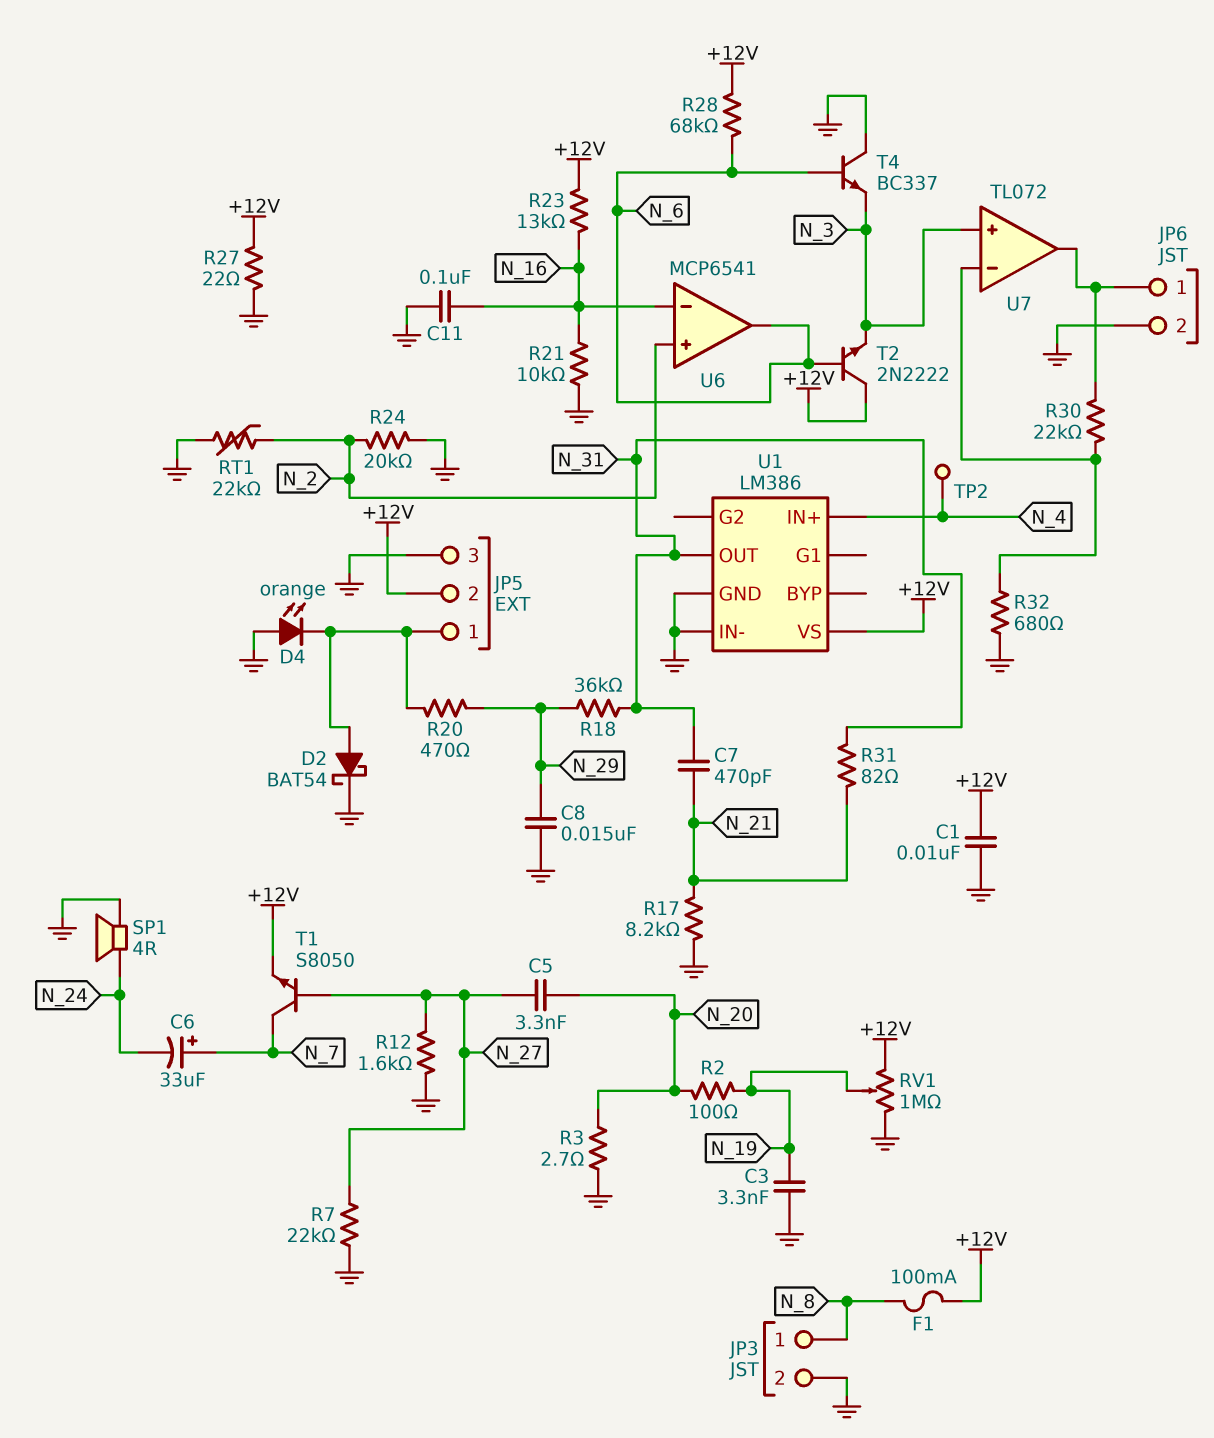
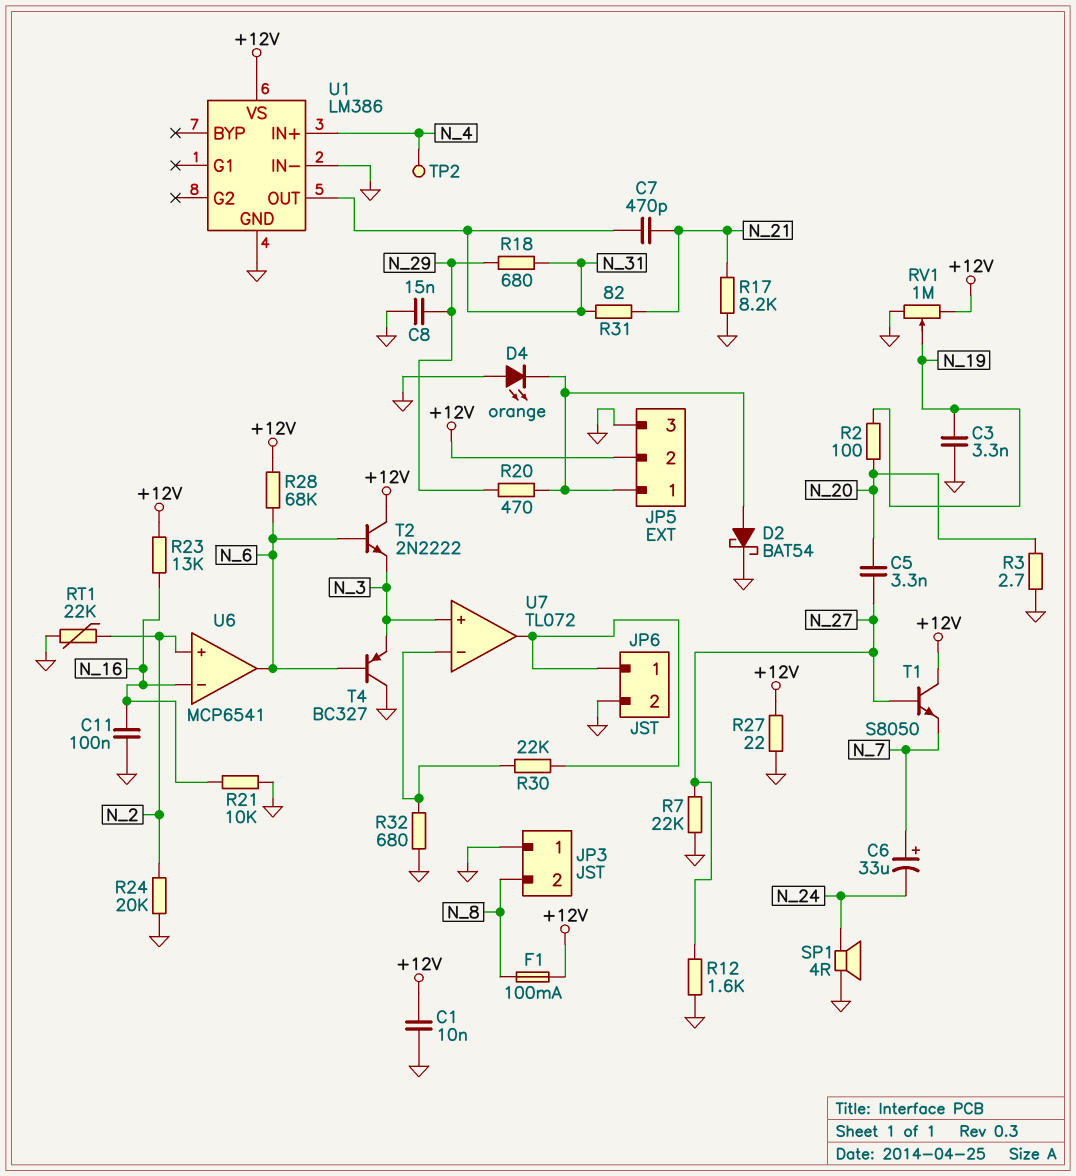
JP3 pin 1: N_8 -> GND
JP3 pin 2: GND -> N_8
R18: 36k (N_29, N_31) -> 680 (N_29, N_31)
T1: NPN S8050 (B N_27, C N_7, E +12V) -> NPN S8050 (B N_27, C +12V, E N_7)
T4: NPN BC337 (B N_6, C GND, E N_3) -> PNP BC327 (B N_6, C GND, E N_3)

